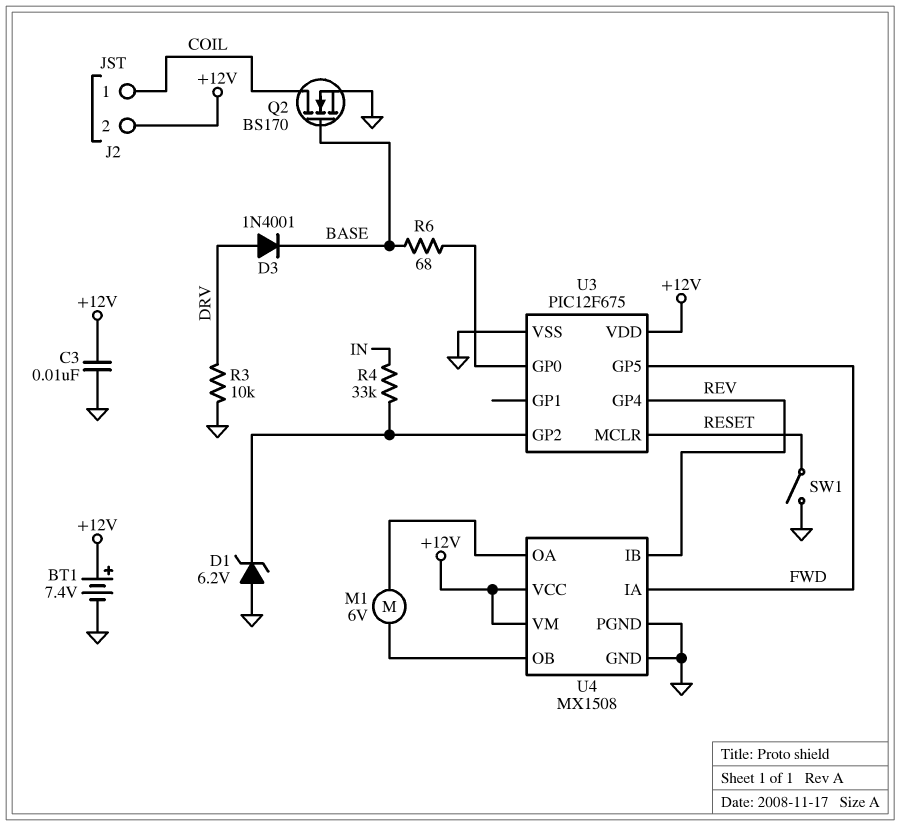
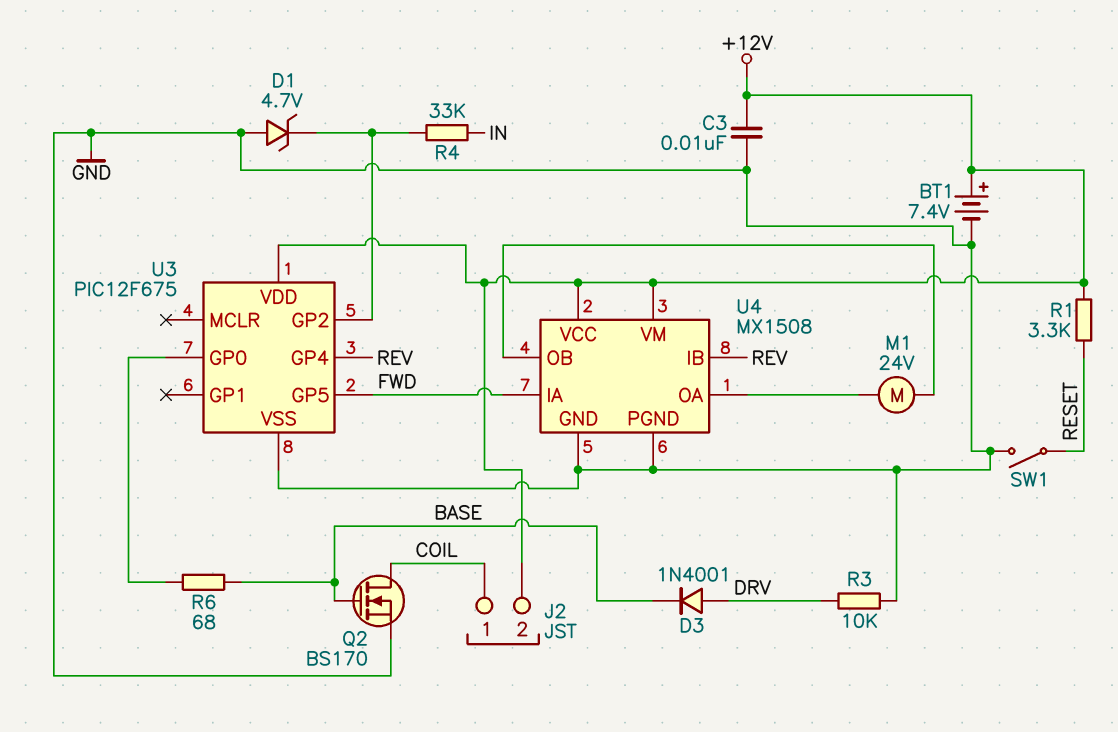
D1: zener 6.2V (A GND, K U3/GP2) -> zener 4.7V (A GND, K U3/GP2)
M1: motor 6V (U4/OA, U4/OB) -> motor 24V (U4/OA, U4/OB)
R1: none -> 3.3k (+12V, RESET)
U3 pin MCLR: RESET -> none

